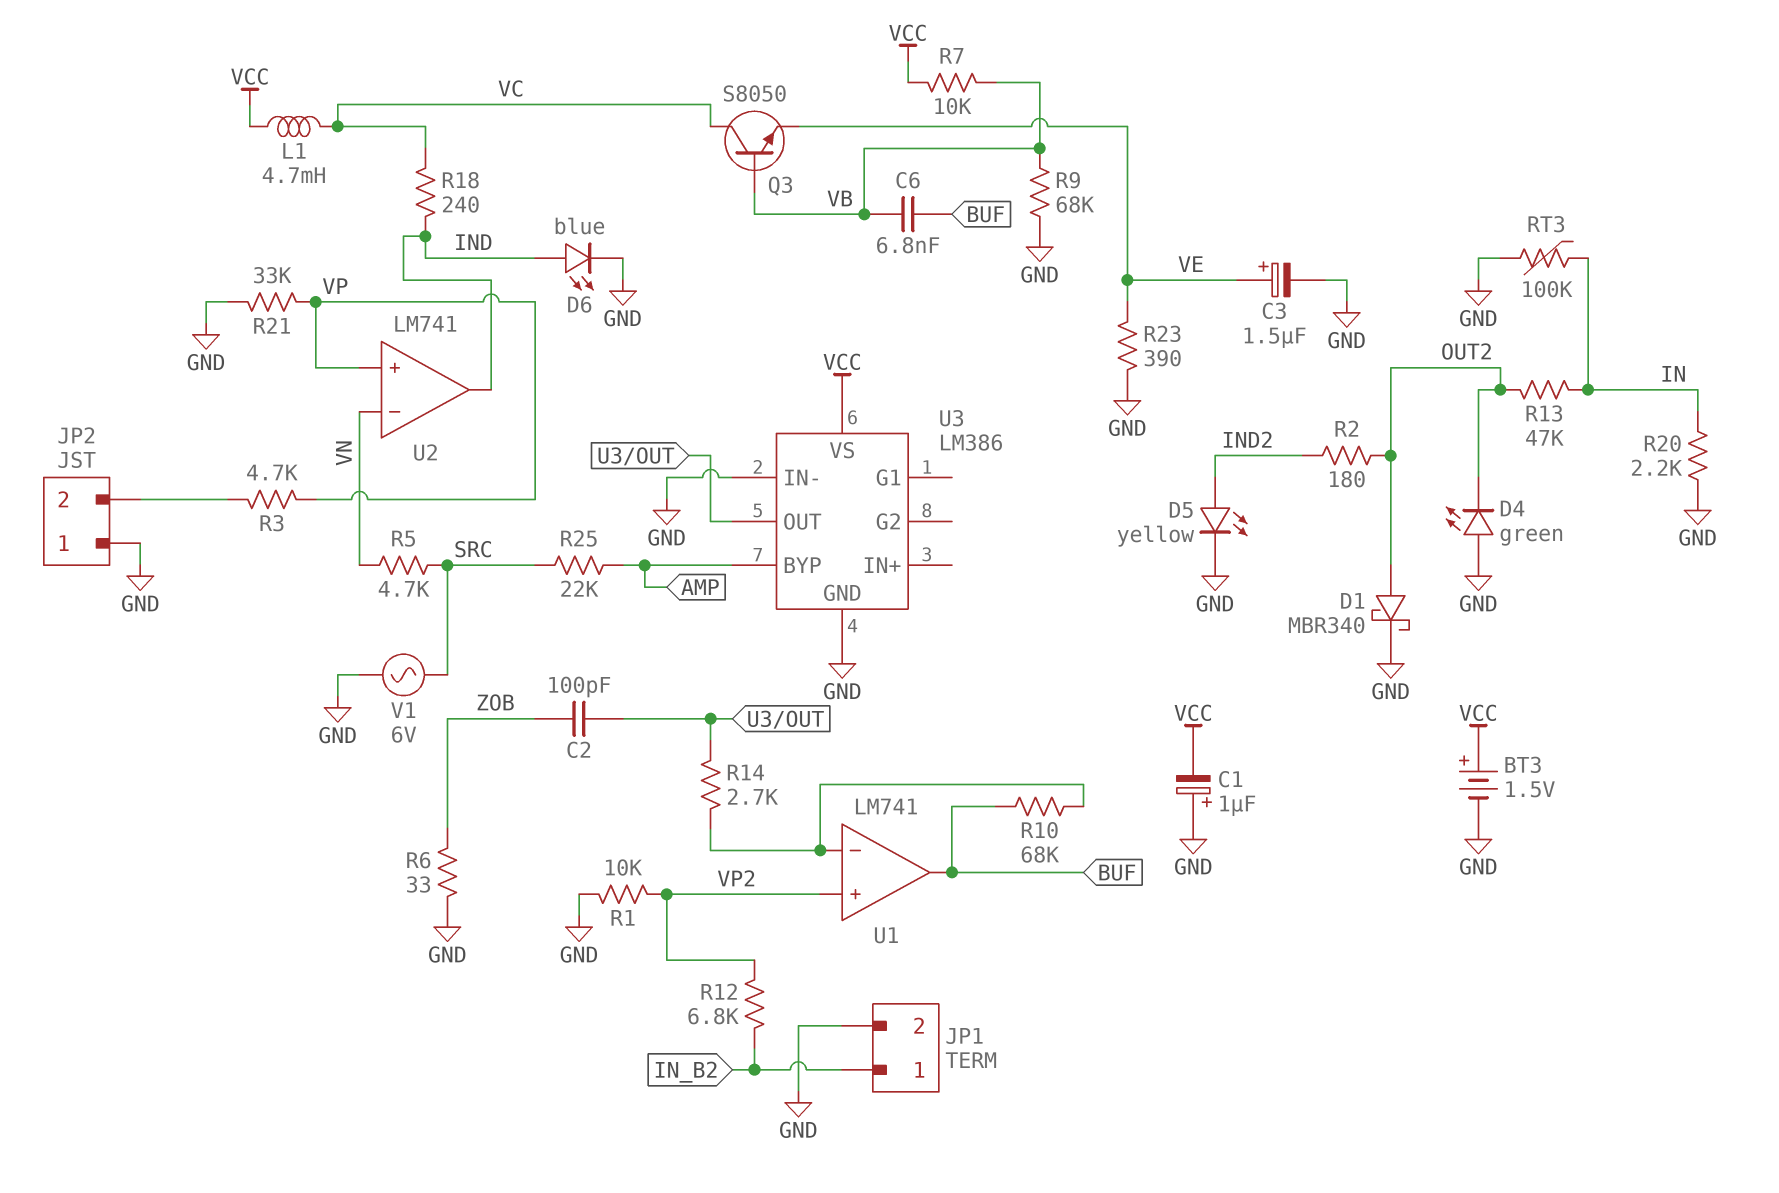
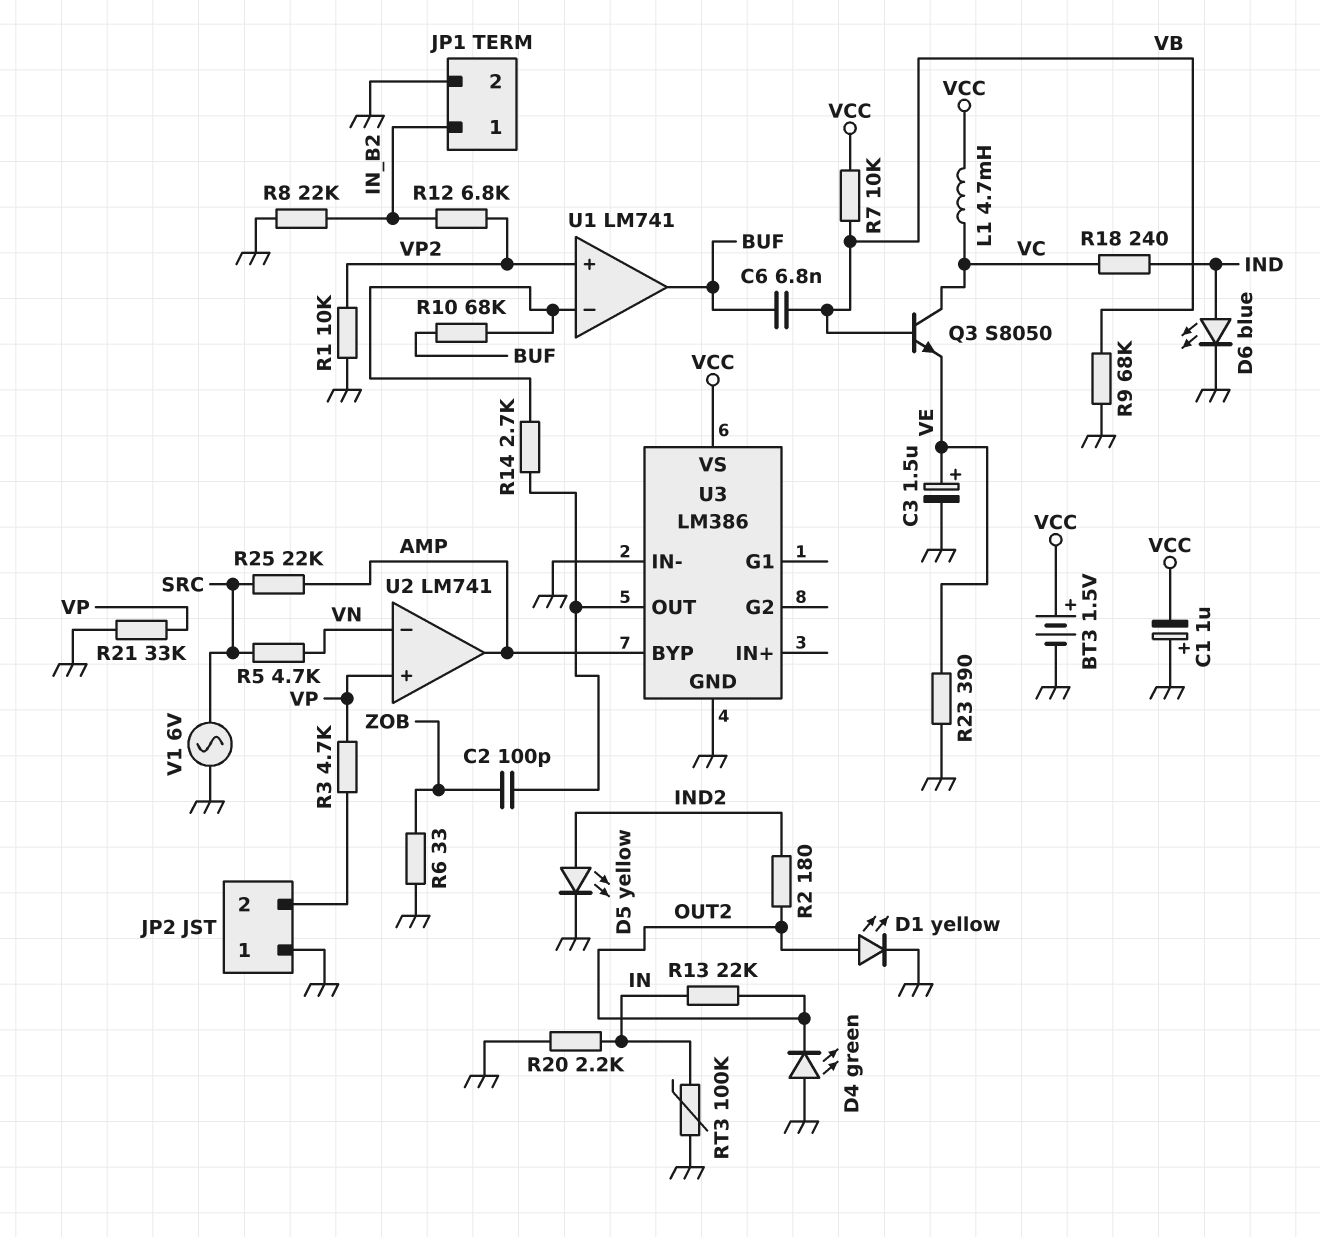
D1: schottky MBR340 (A OUT2, K GND) -> LED yellow (A OUT2, K GND)
R8: none -> 22k (GND, IN_B2)
R13: 47k (IN, OUT2) -> 22k (IN, OUT2)
U2 pin out: IND -> AMP

